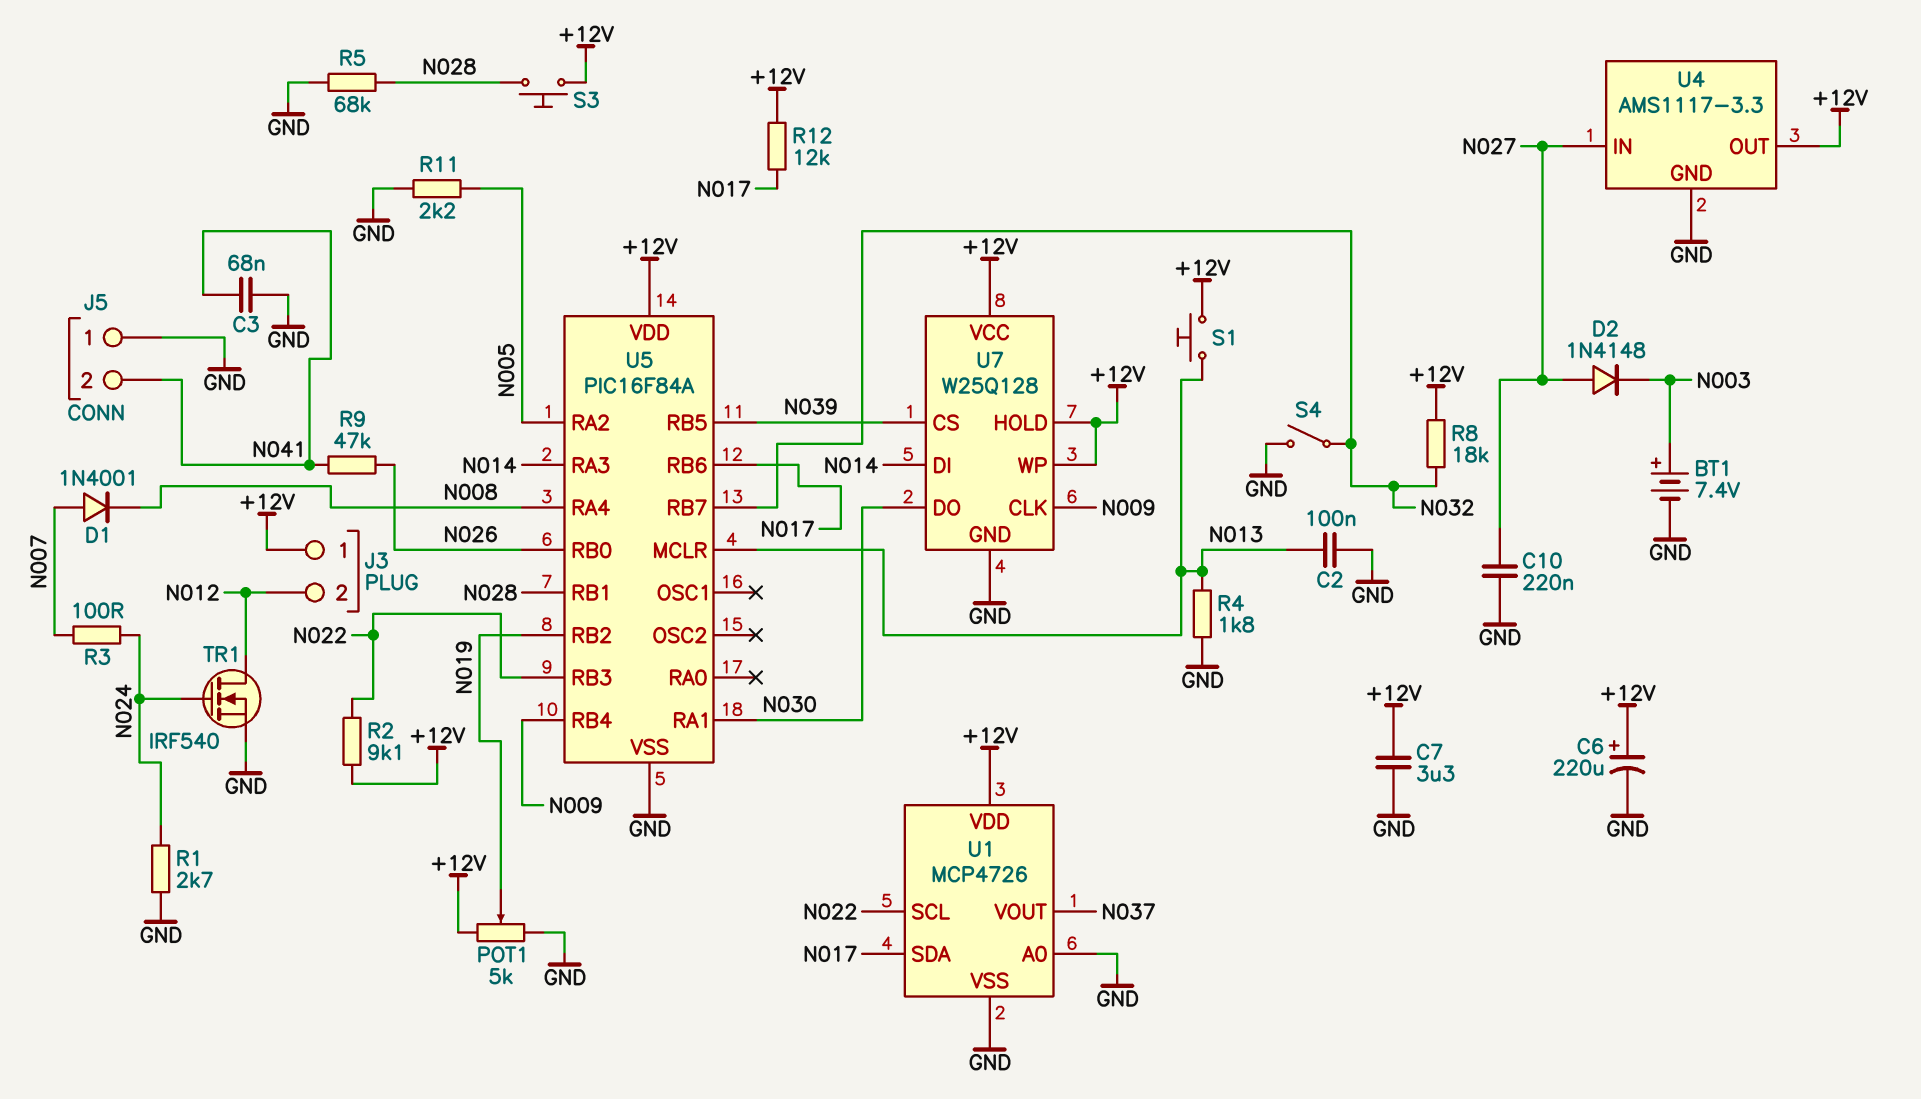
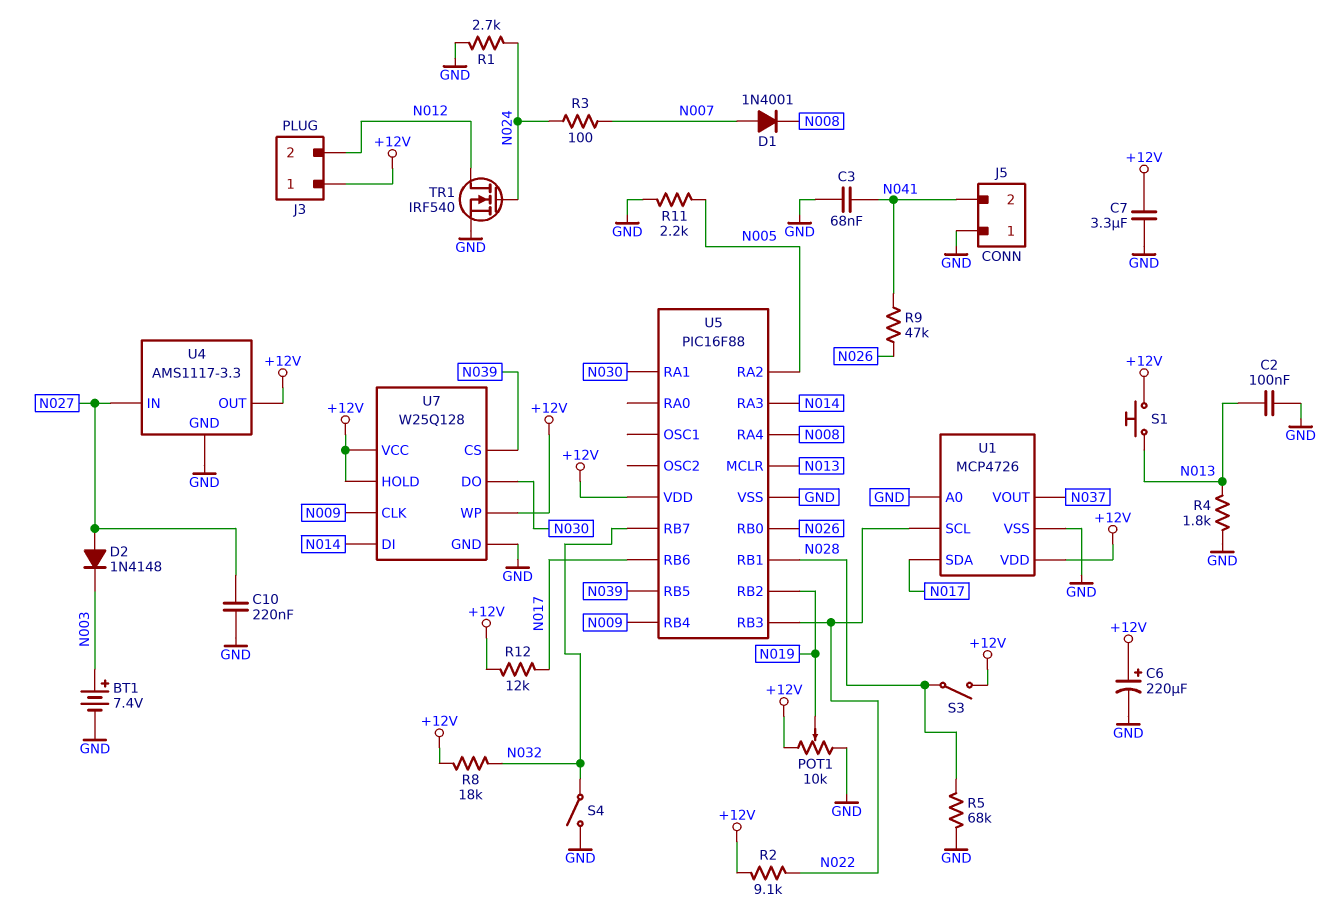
POT1: 5k (+12V, GND, wiper N019) -> 10k (+12V, GND, wiper N019)
S3: button (+12V, N028) -> switch (+12V, N028)
U5: PIC16F84A -> PIC16F88

